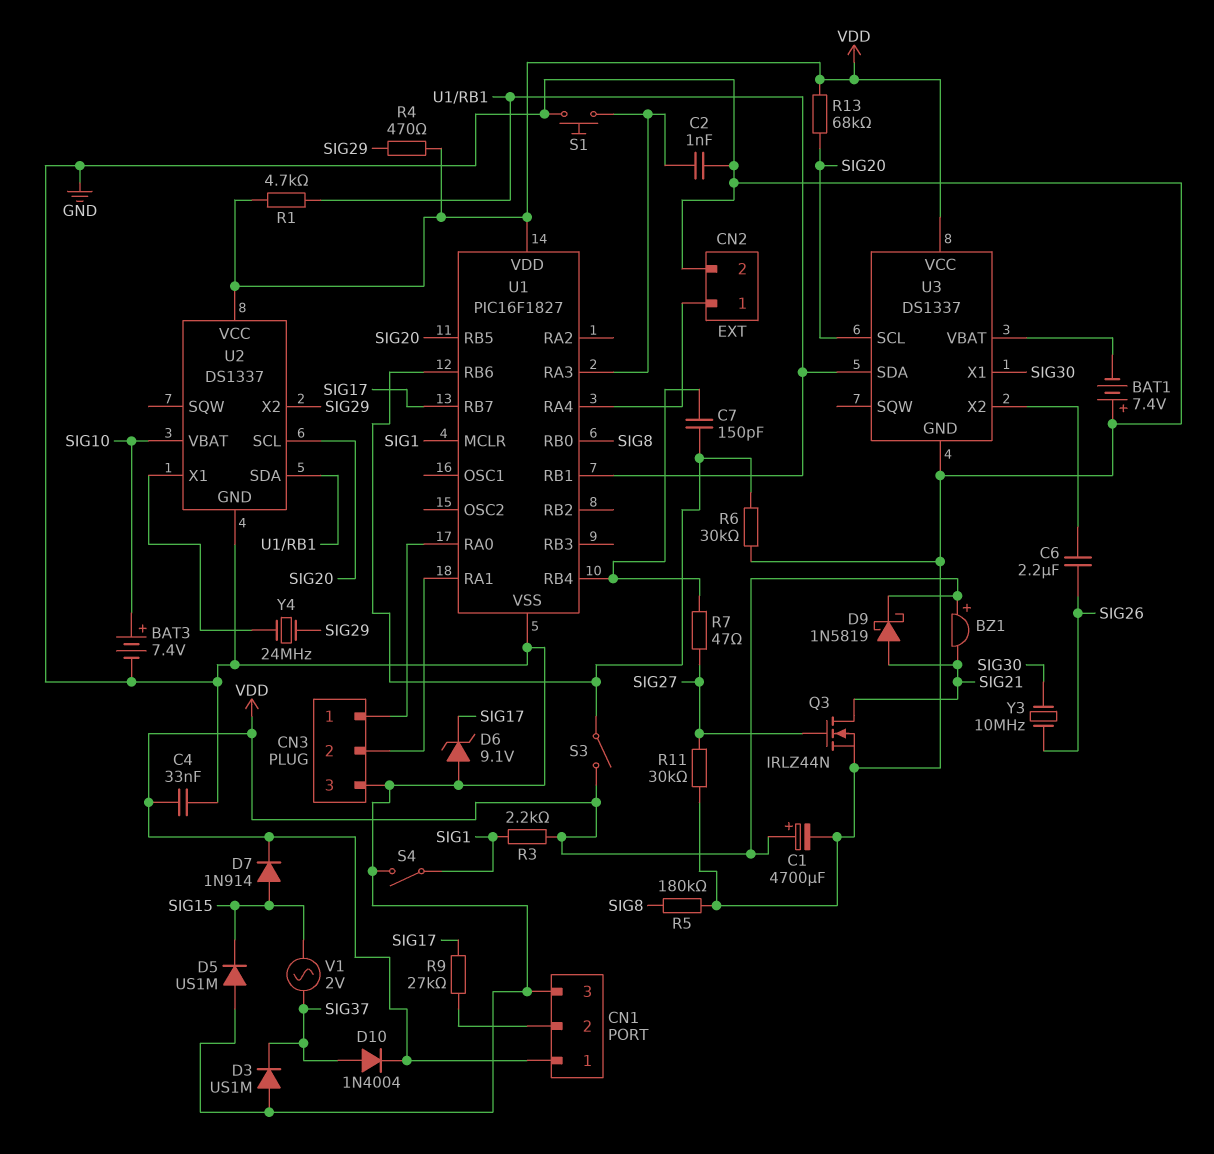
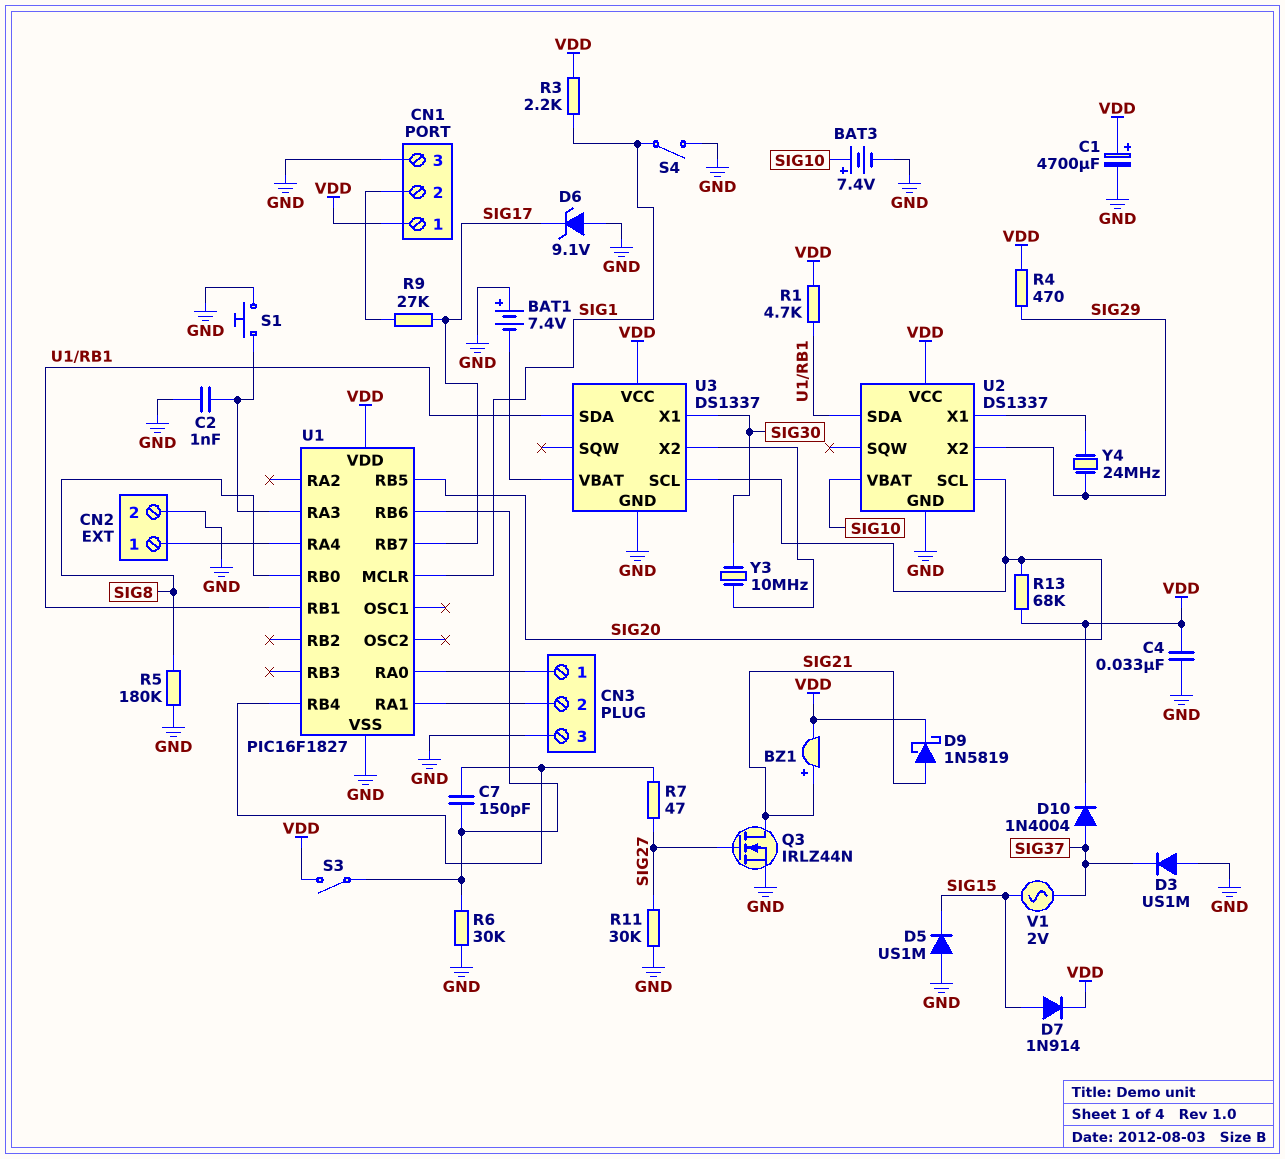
BZ1: buzzer (plus VDD, minus SIG21) -> buzzer (plus SIG21, minus VDD)
C6: 2.2uF (SIG26, U3/X2) -> none
Y3: 10MHz (SIG26, SIG30) -> 10MHz (SIG30, U3/X2)

